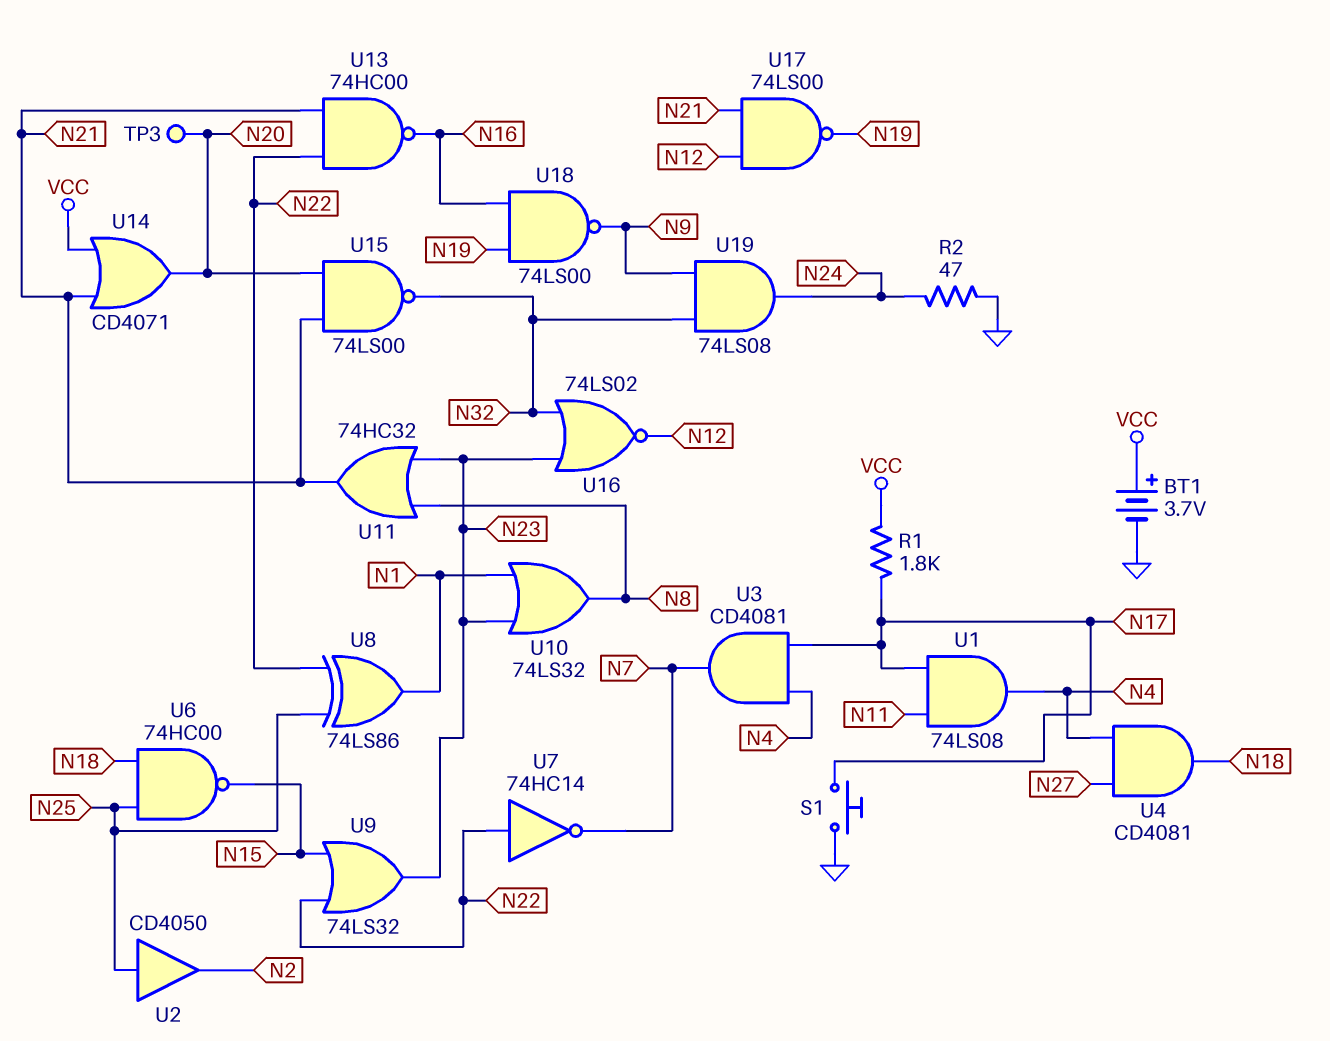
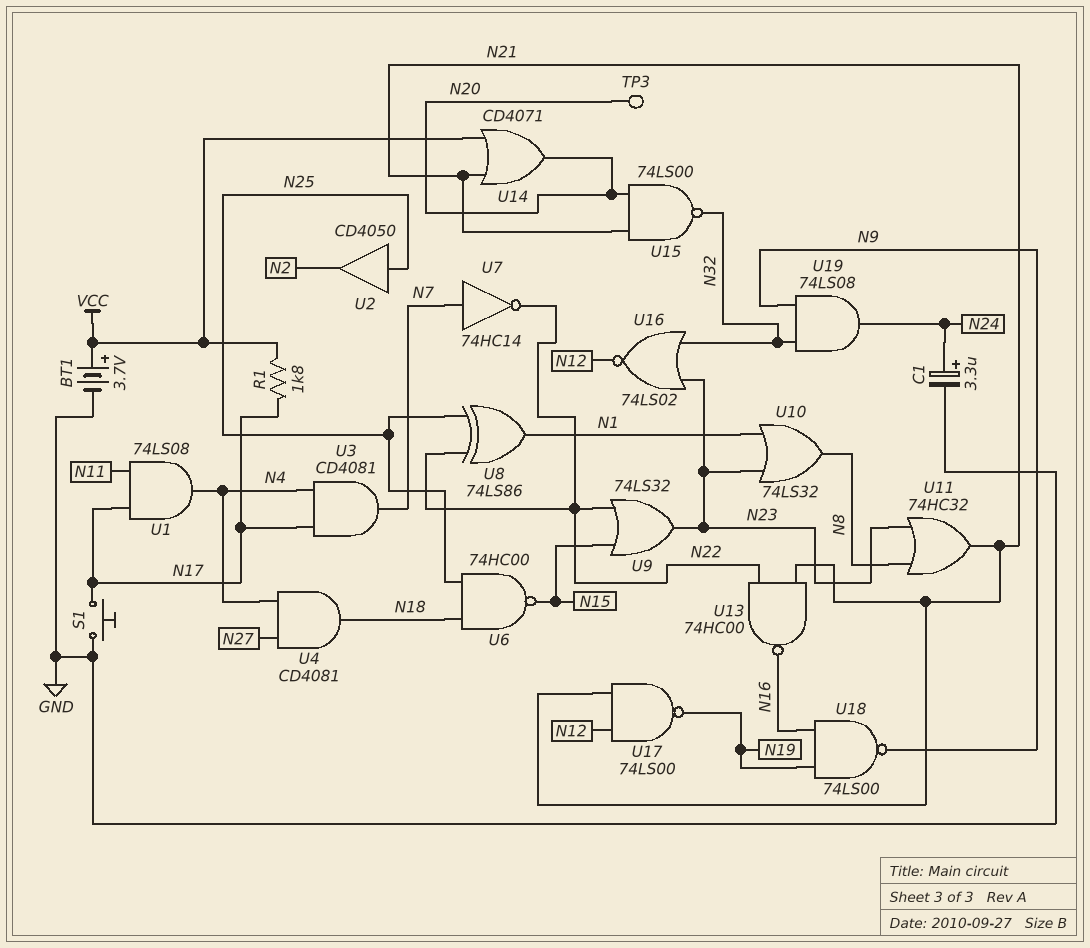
C1: none -> 3.3uF (plus N24, minus GND)
R2: 47 (GND, N24) -> none
U7: NOT 74HC14 (in N22, out N7) -> NOT 74HC14 (in N7, out N22)

